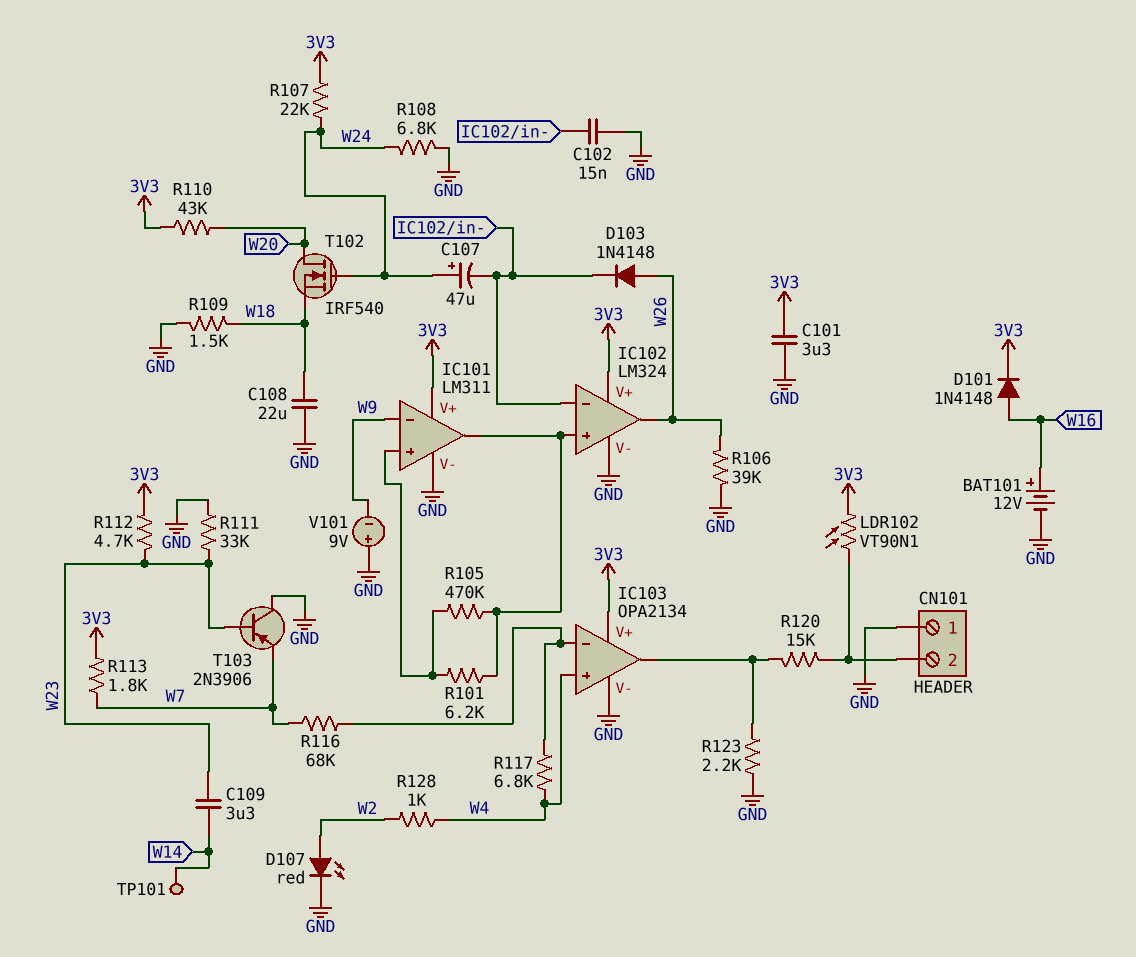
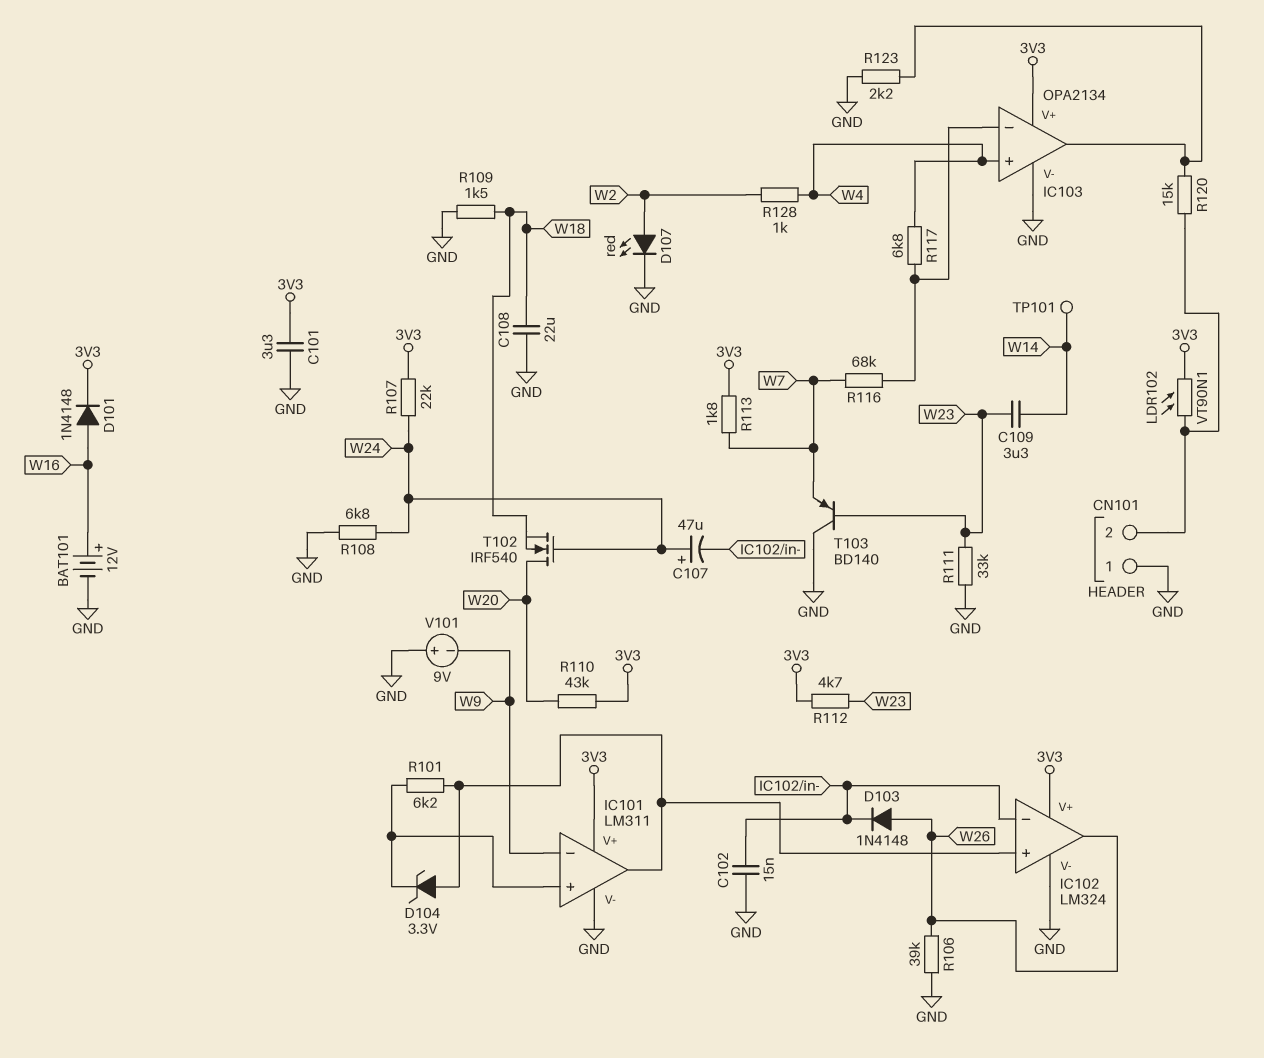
D104: none -> zener 3.3V (A IC101/out, K IC101/in+)
R105: 470k (IC101/in+, IC101/out) -> none
T103: PNP 2N3906 (B W23, C GND, E W7) -> PNP BD140 (B W23, C GND, E W7)

